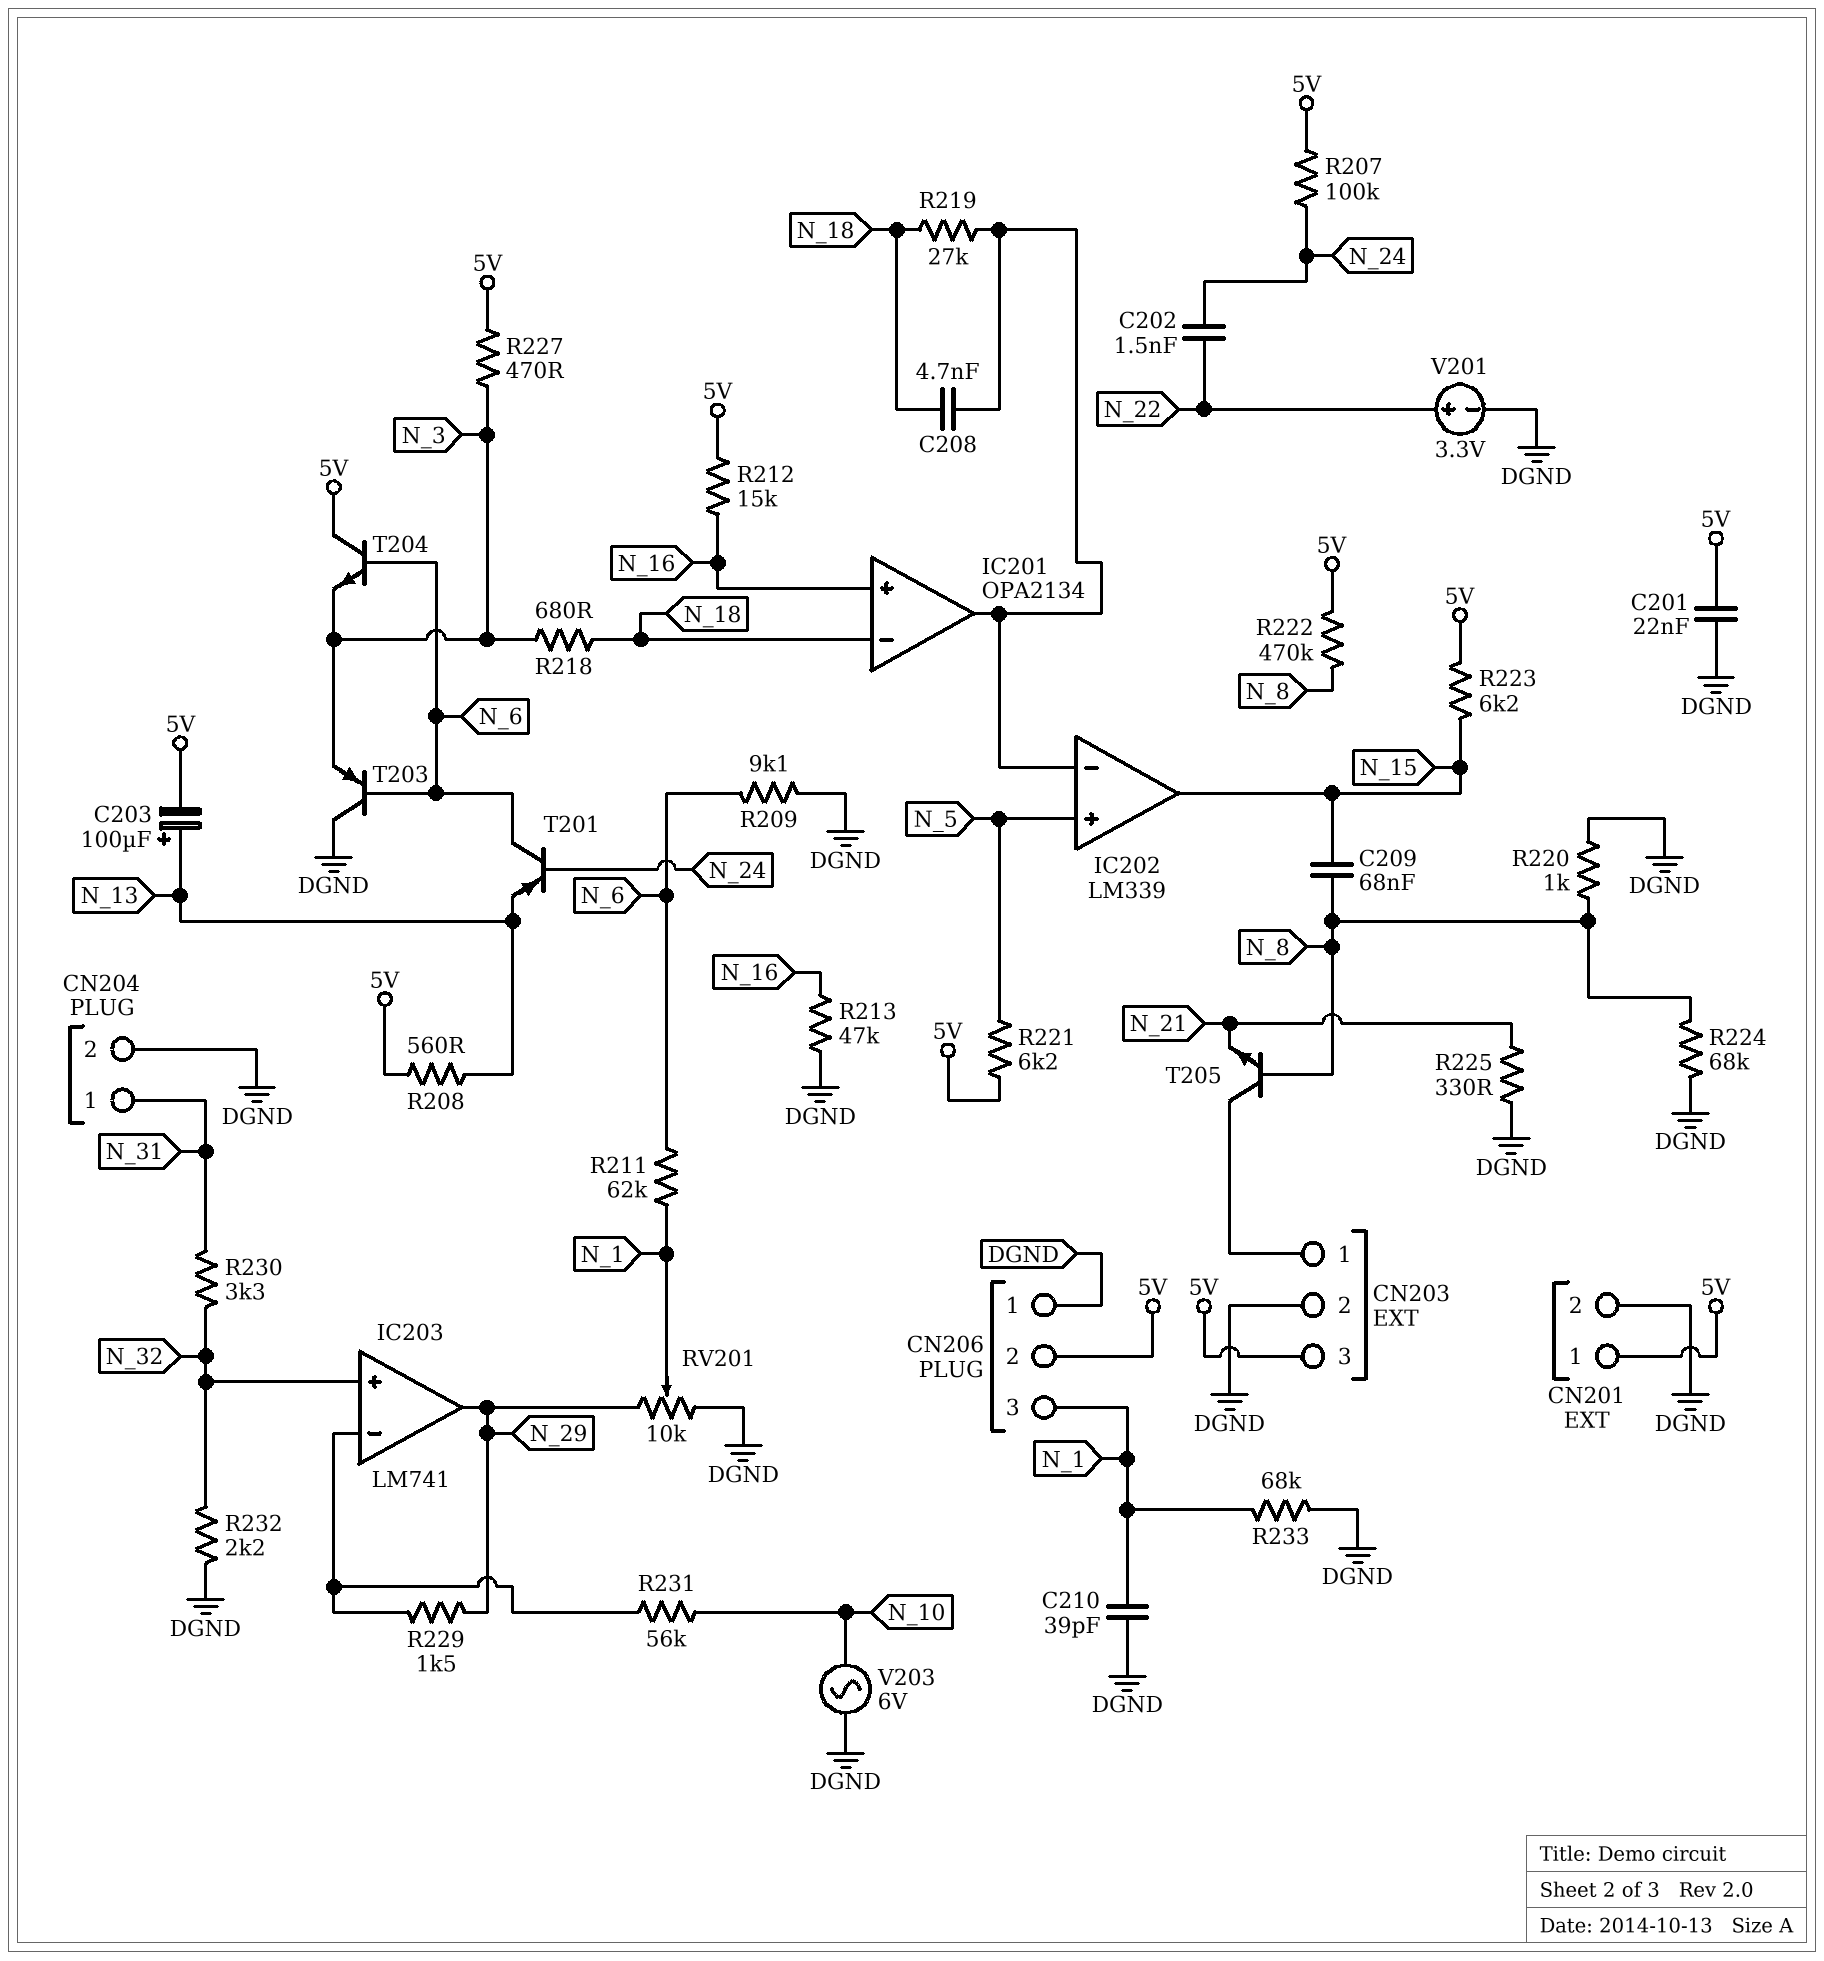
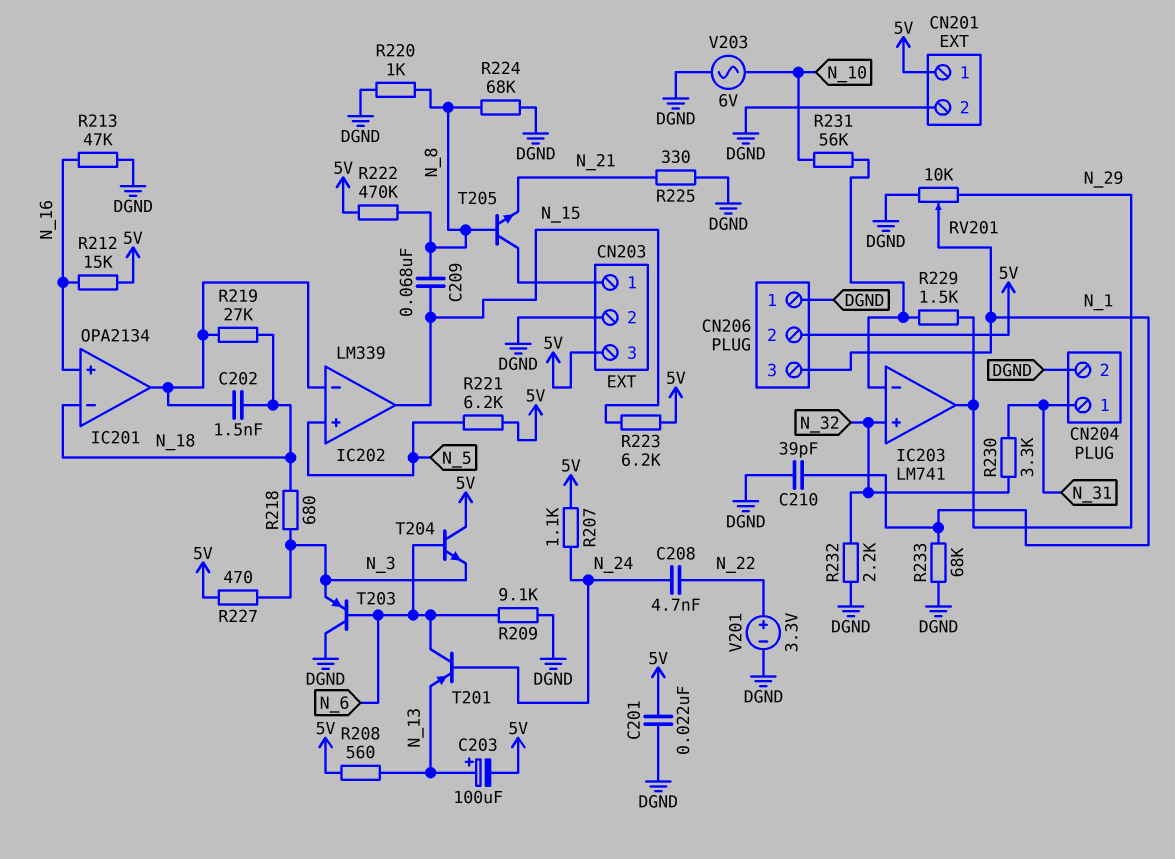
C202: 1.5nF (N_22, N_24) -> 1.5nF (IC201/out, N_18)
C208: 4.7nF (IC201/out, N_18) -> 4.7nF (N_22, N_24)
R207: 100k (5V, N_24) -> 1.1k (5V, N_24)
R211: 62k (N_1, N_6) -> none

